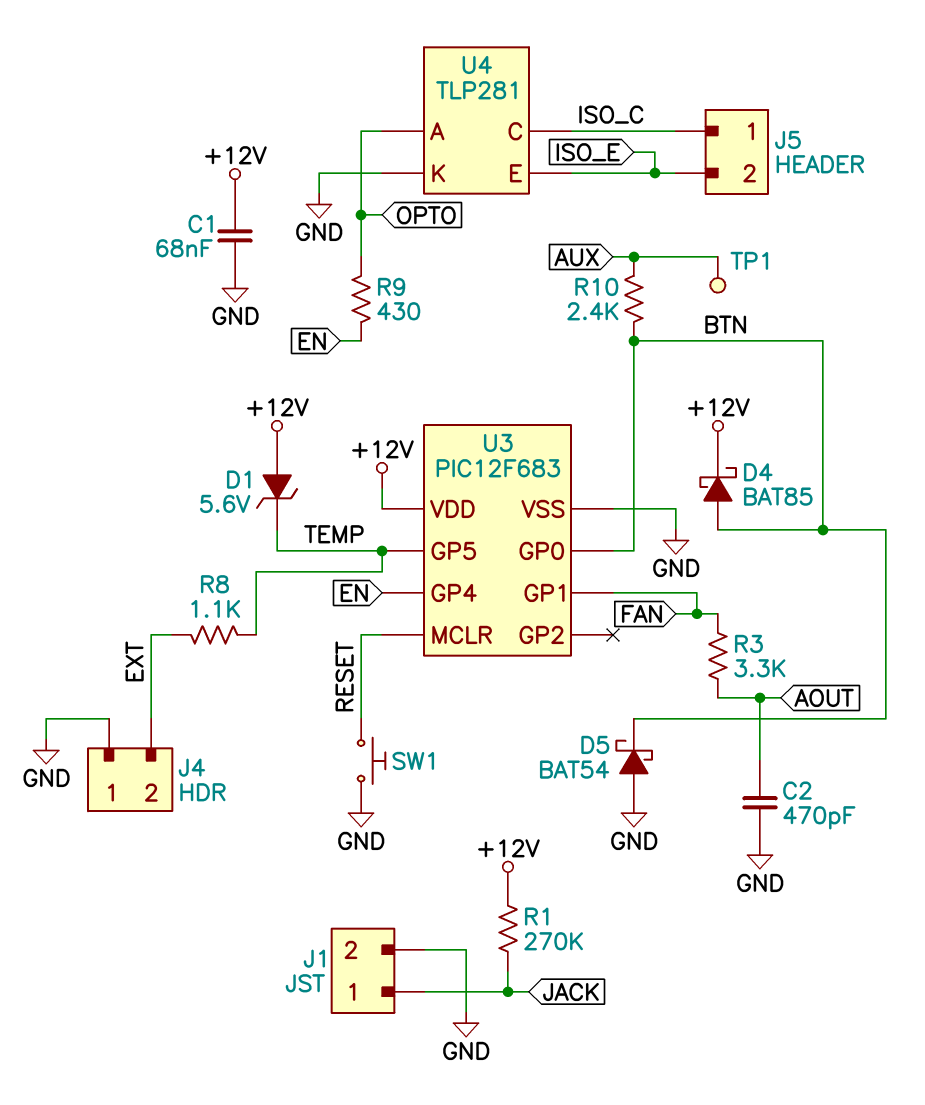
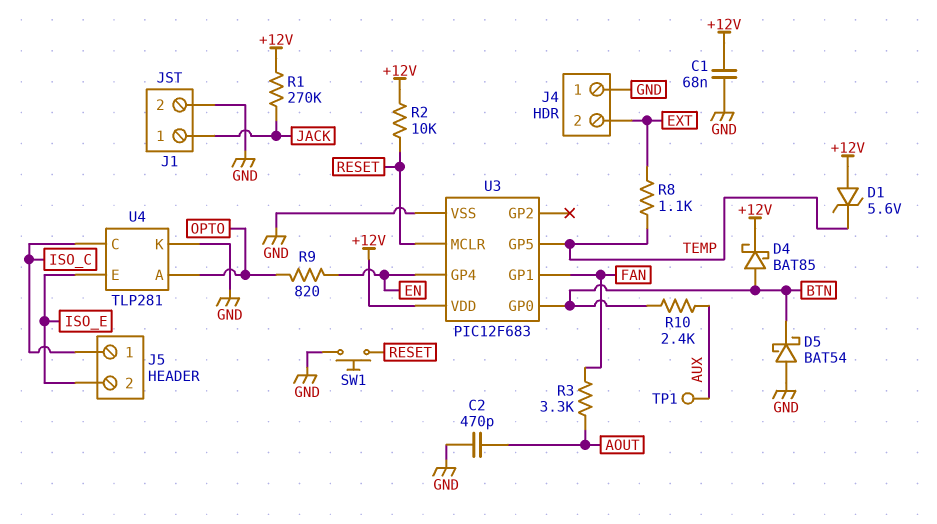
R2: none -> 10k (+12V, RESET)
R9: 430 (EN, OPTO) -> 820 (EN, OPTO)

